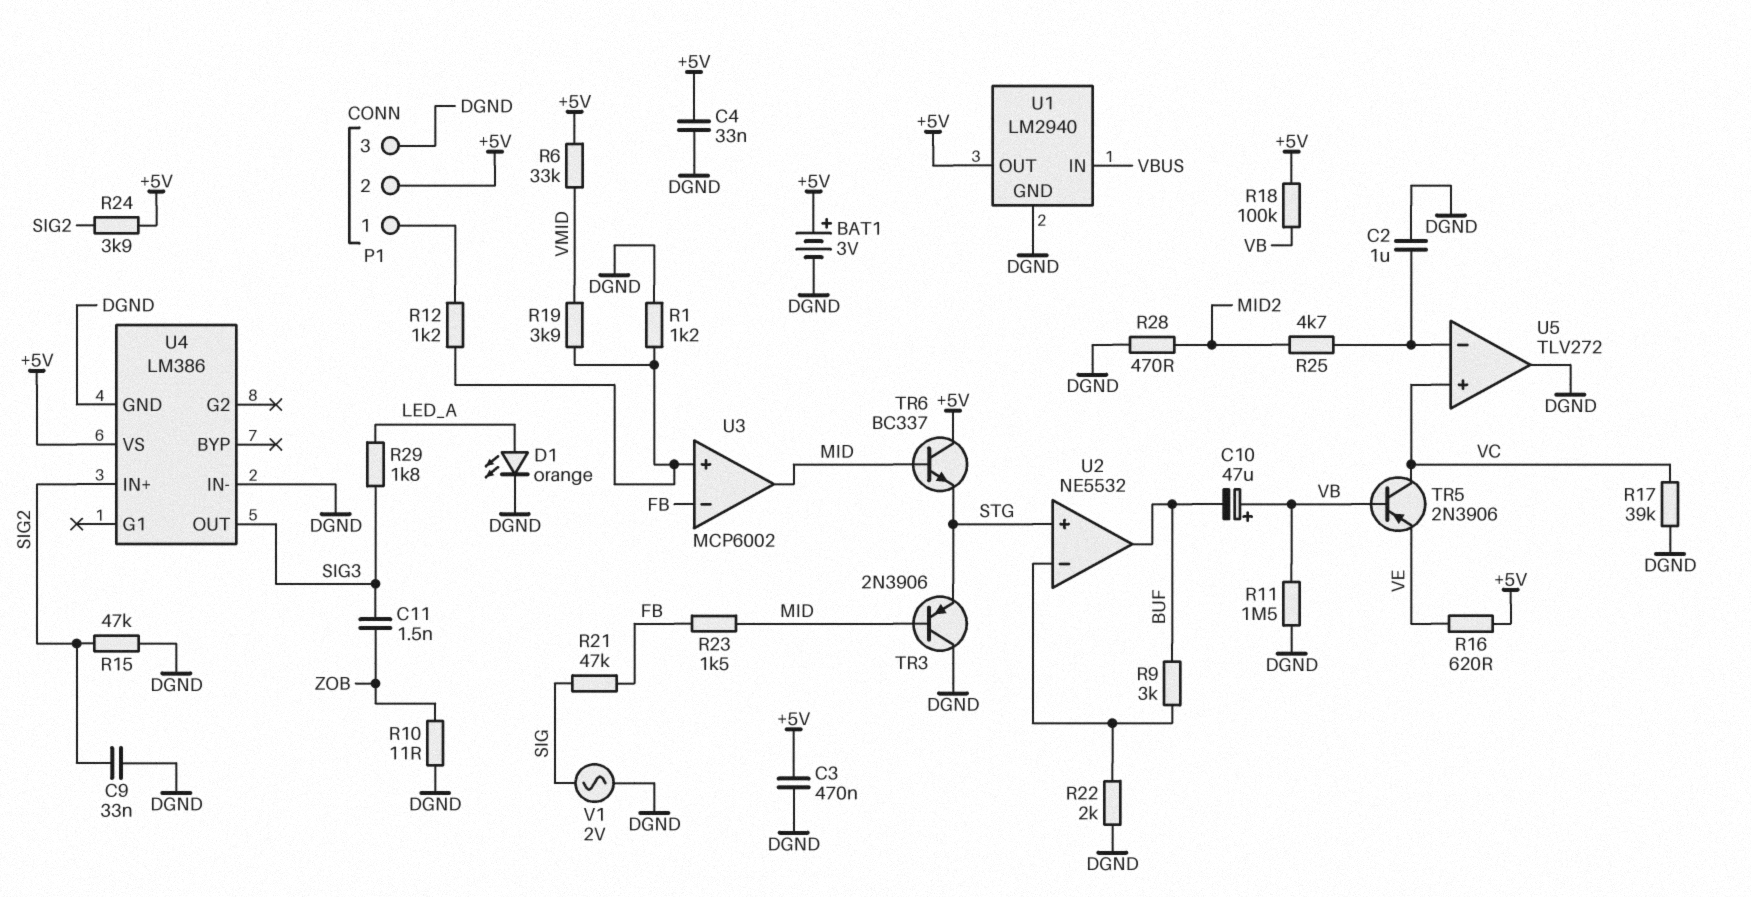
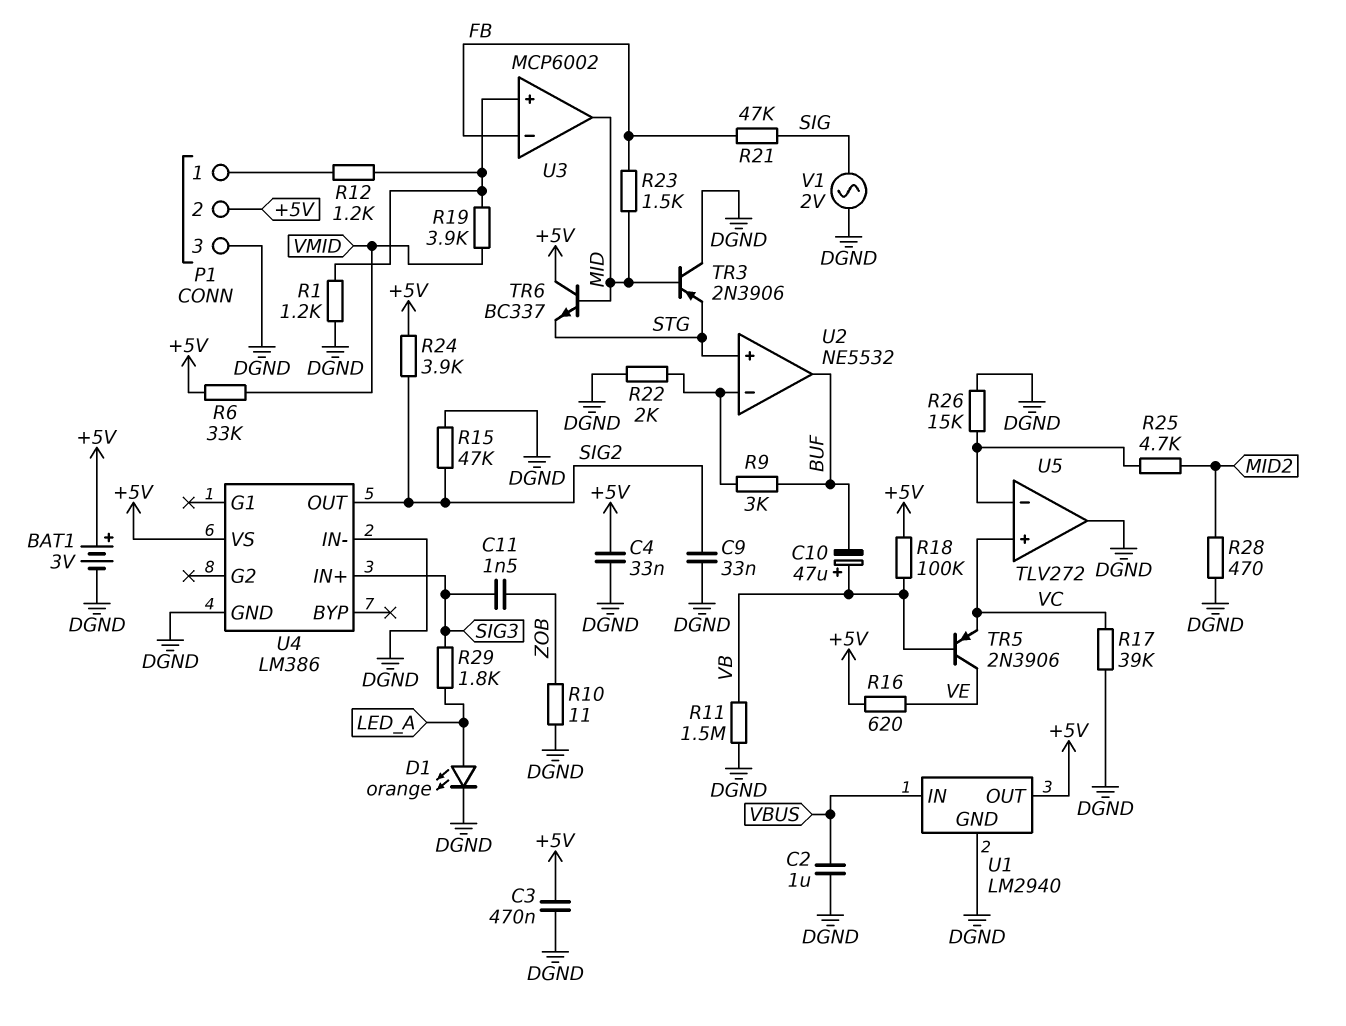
C2: 1uF (DGND, U5/in-) -> 1uF (DGND, VBUS)
R26: none -> 15k (DGND, U5/in-)
TR5: PNP 2N3906 (B VB, C VC, E VE) -> PNP 2N3906 (B VB, C VE, E VC)
U4 pin IN+: SIG2 -> SIG3
U4 pin OUT: SIG3 -> SIG2

